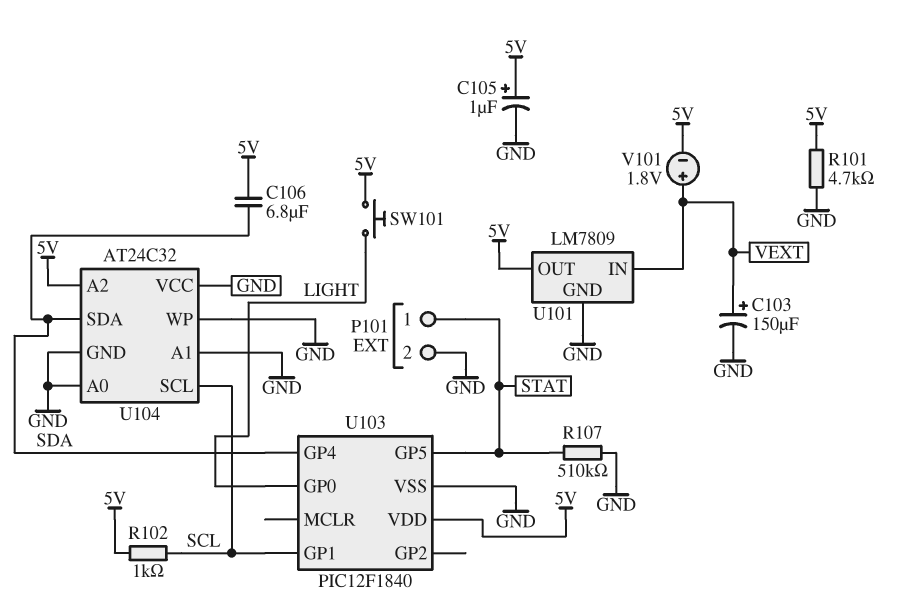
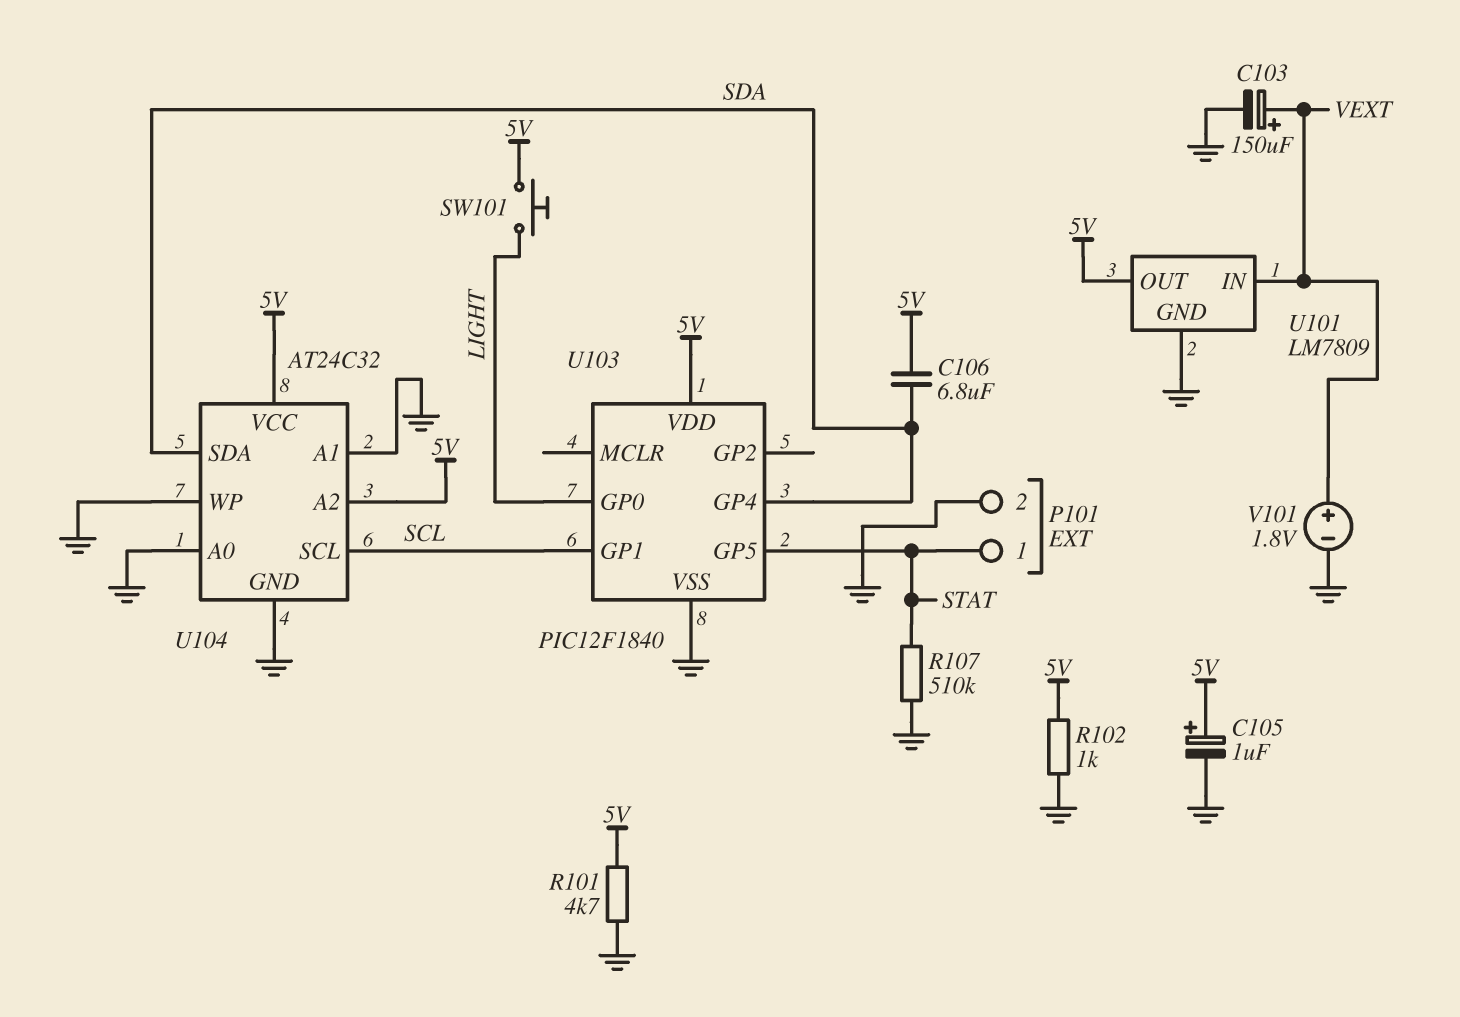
R102: 1k (5V, SCL) -> 1k (5V, GND)
U104 pin VCC: GND -> 5V
V101: 1.8V (plus VEXT, minus 5V) -> 1.8V (plus VEXT, minus GND)

